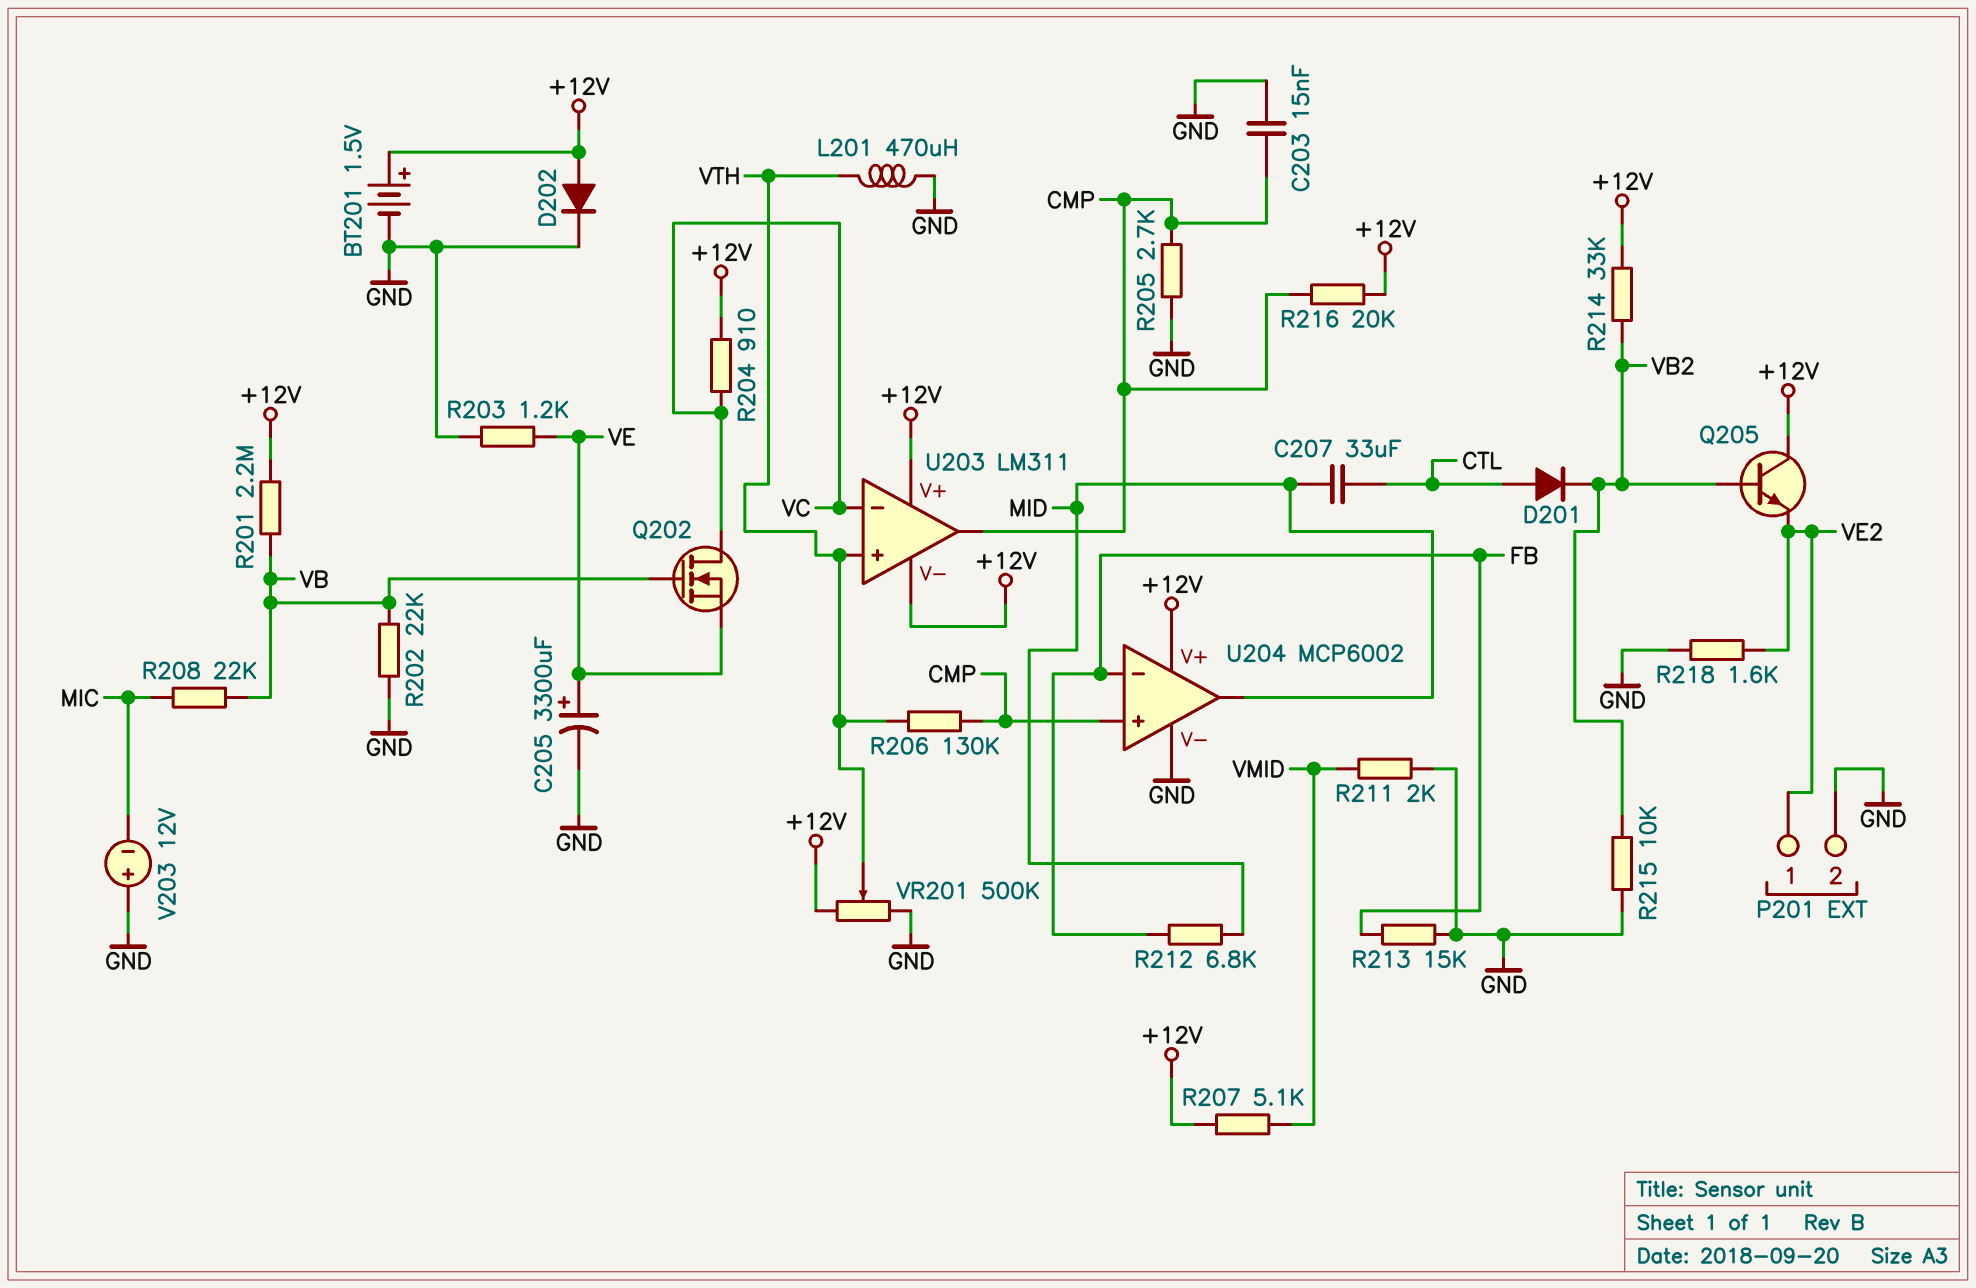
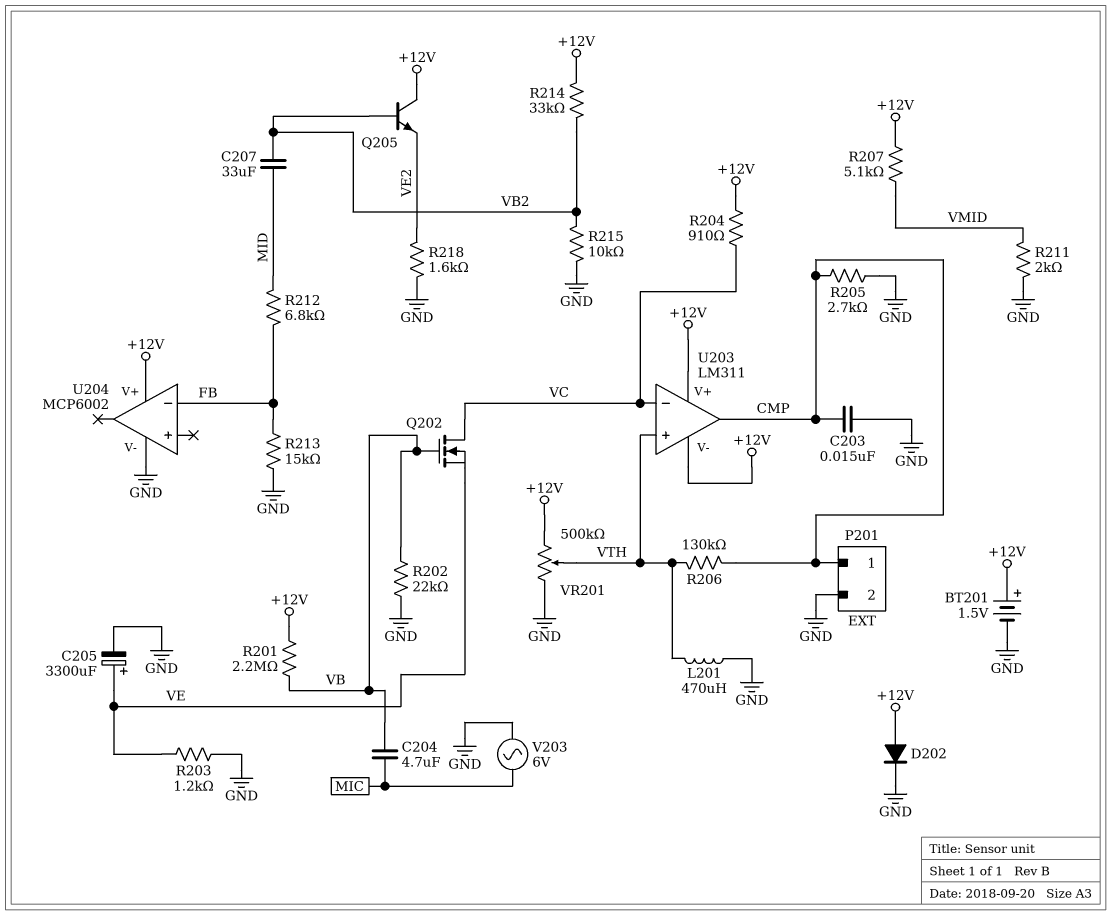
C204: none -> 4.7uF (MIC, VB)
C207: 33uF (CTL, MID) -> 33uF (MID, VB2)
D201: diode (A CTL, K VB2) -> none
P201 pin 1: VE2 -> CMP
R208: 22k (MIC, VB) -> none
R216: 20k (+12V, CMP) -> none
U204 pin in+: CMP -> none
U204 pin out: MID -> none
V203: 12V (plus GND, minus MIC) -> AC 6V (GND, MIC)

